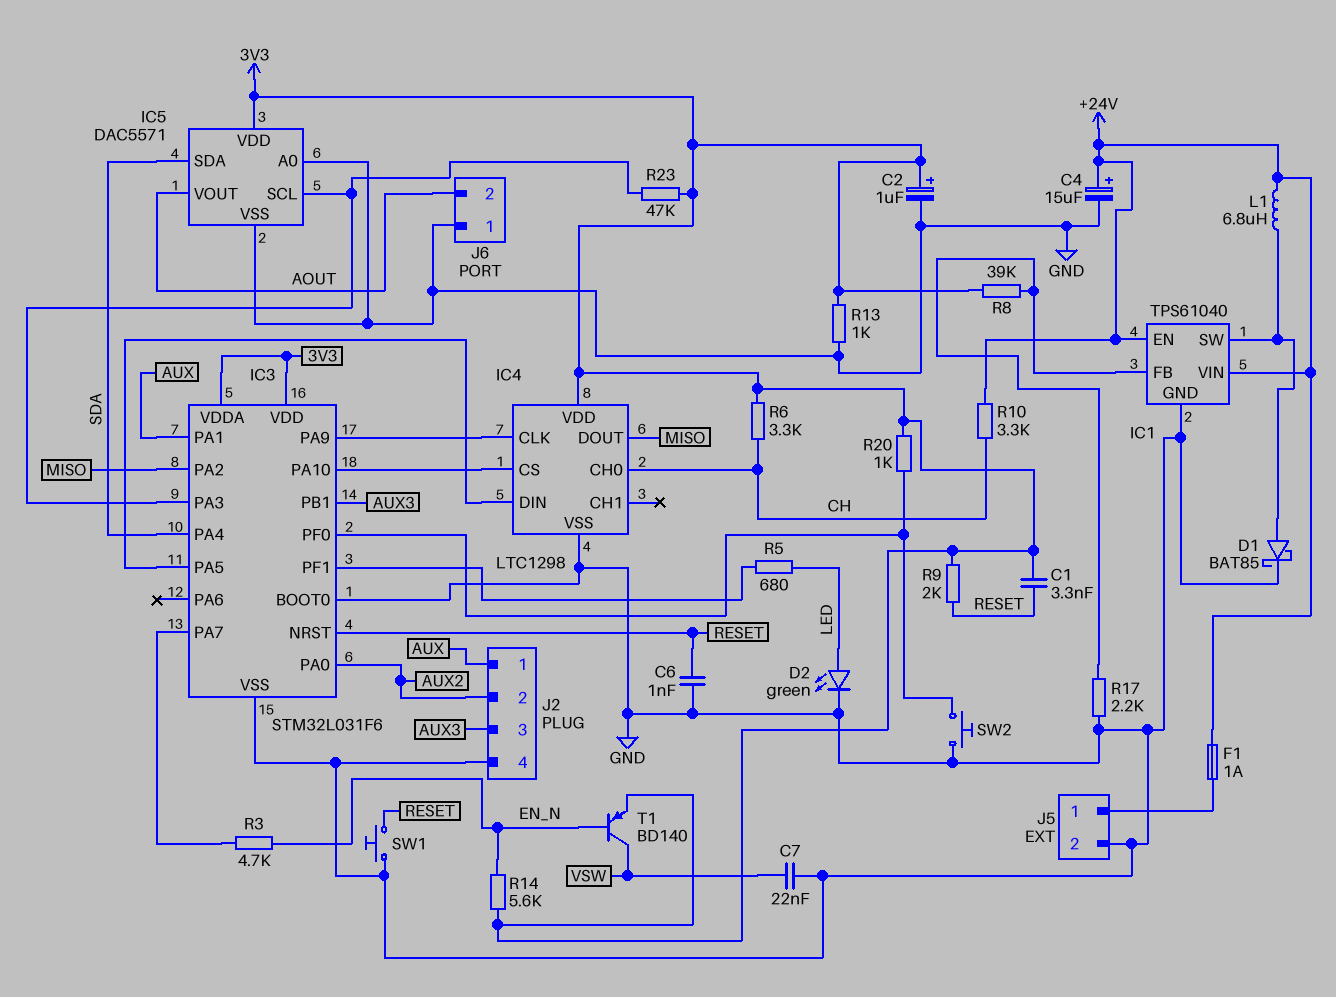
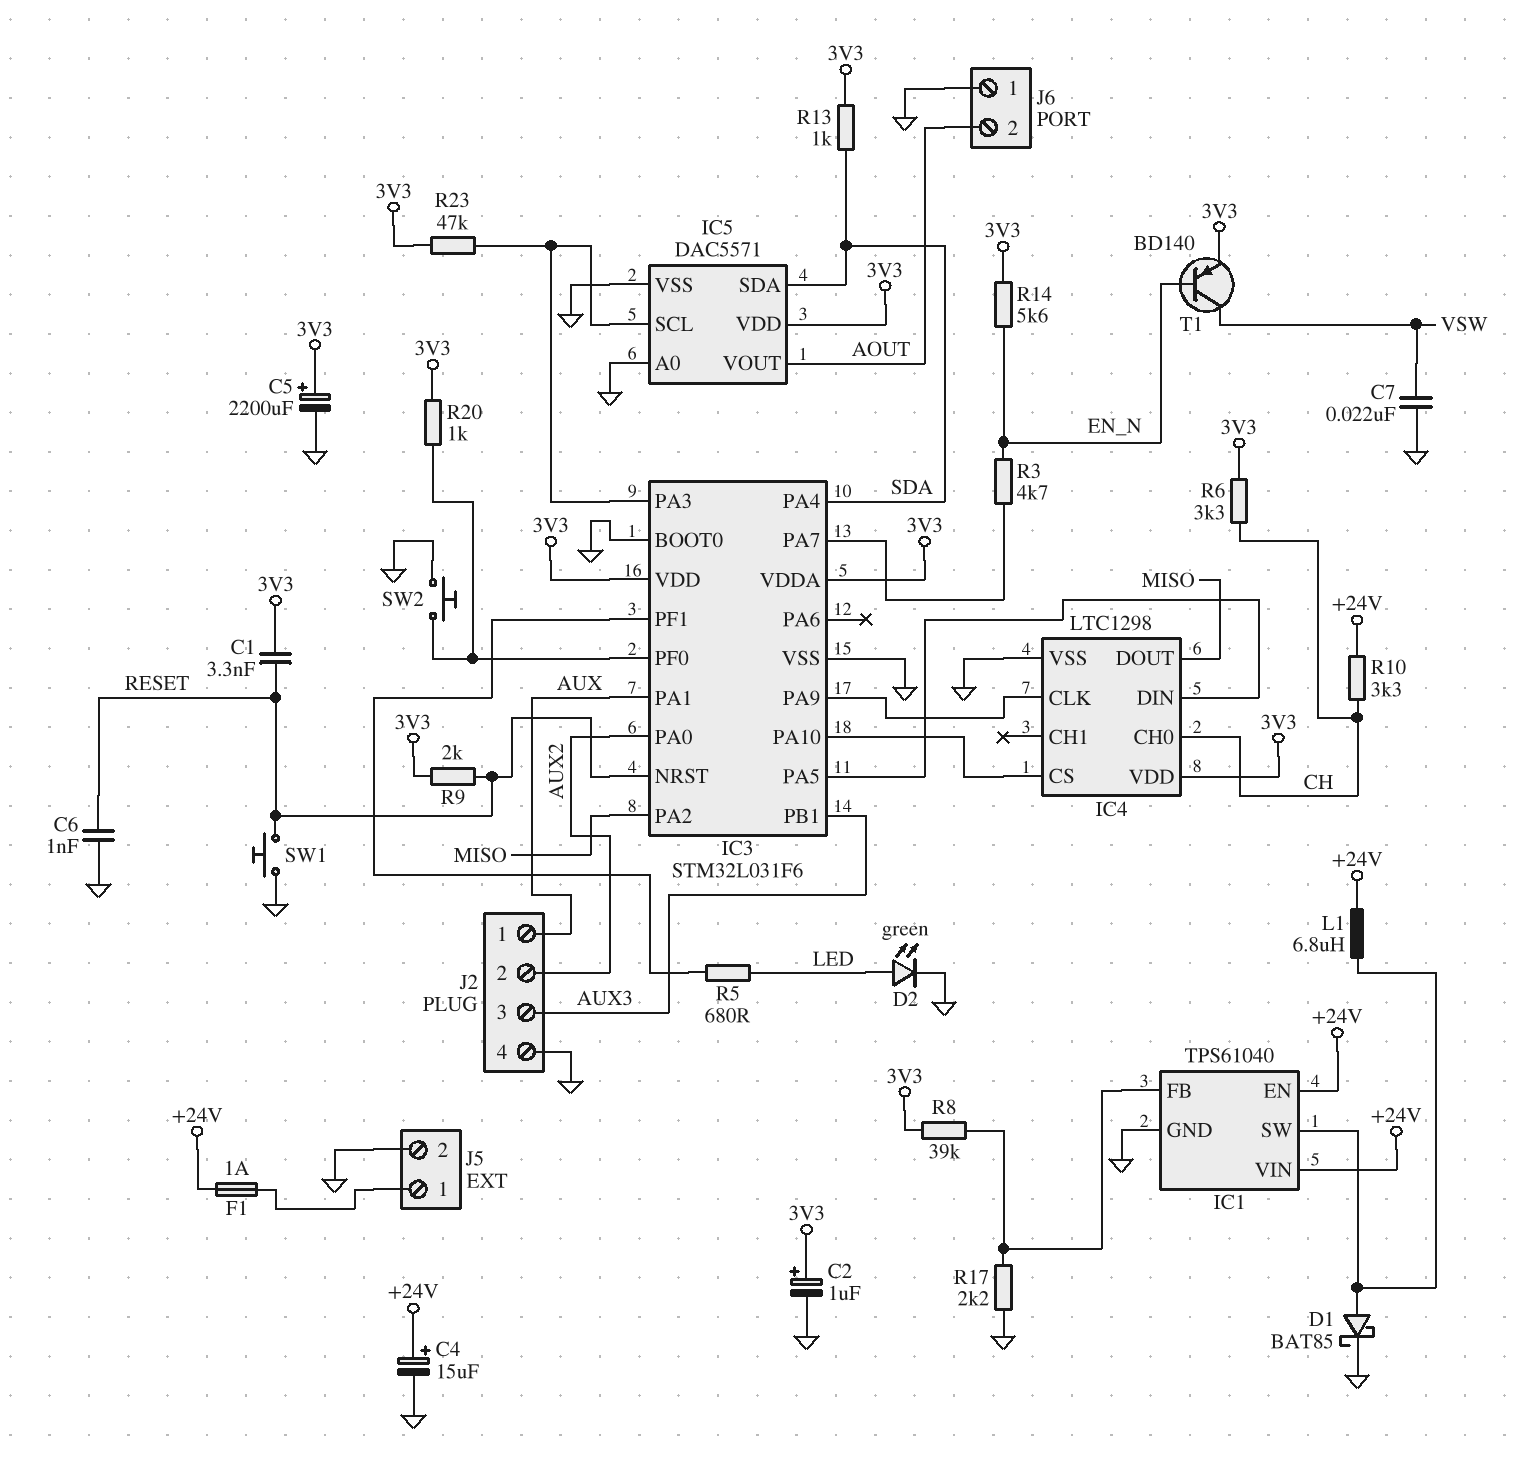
C5: none -> 2200uF (plus 3V3, minus GND)
R13: 1k (3V3, GND) -> 1k (3V3, SDA)

